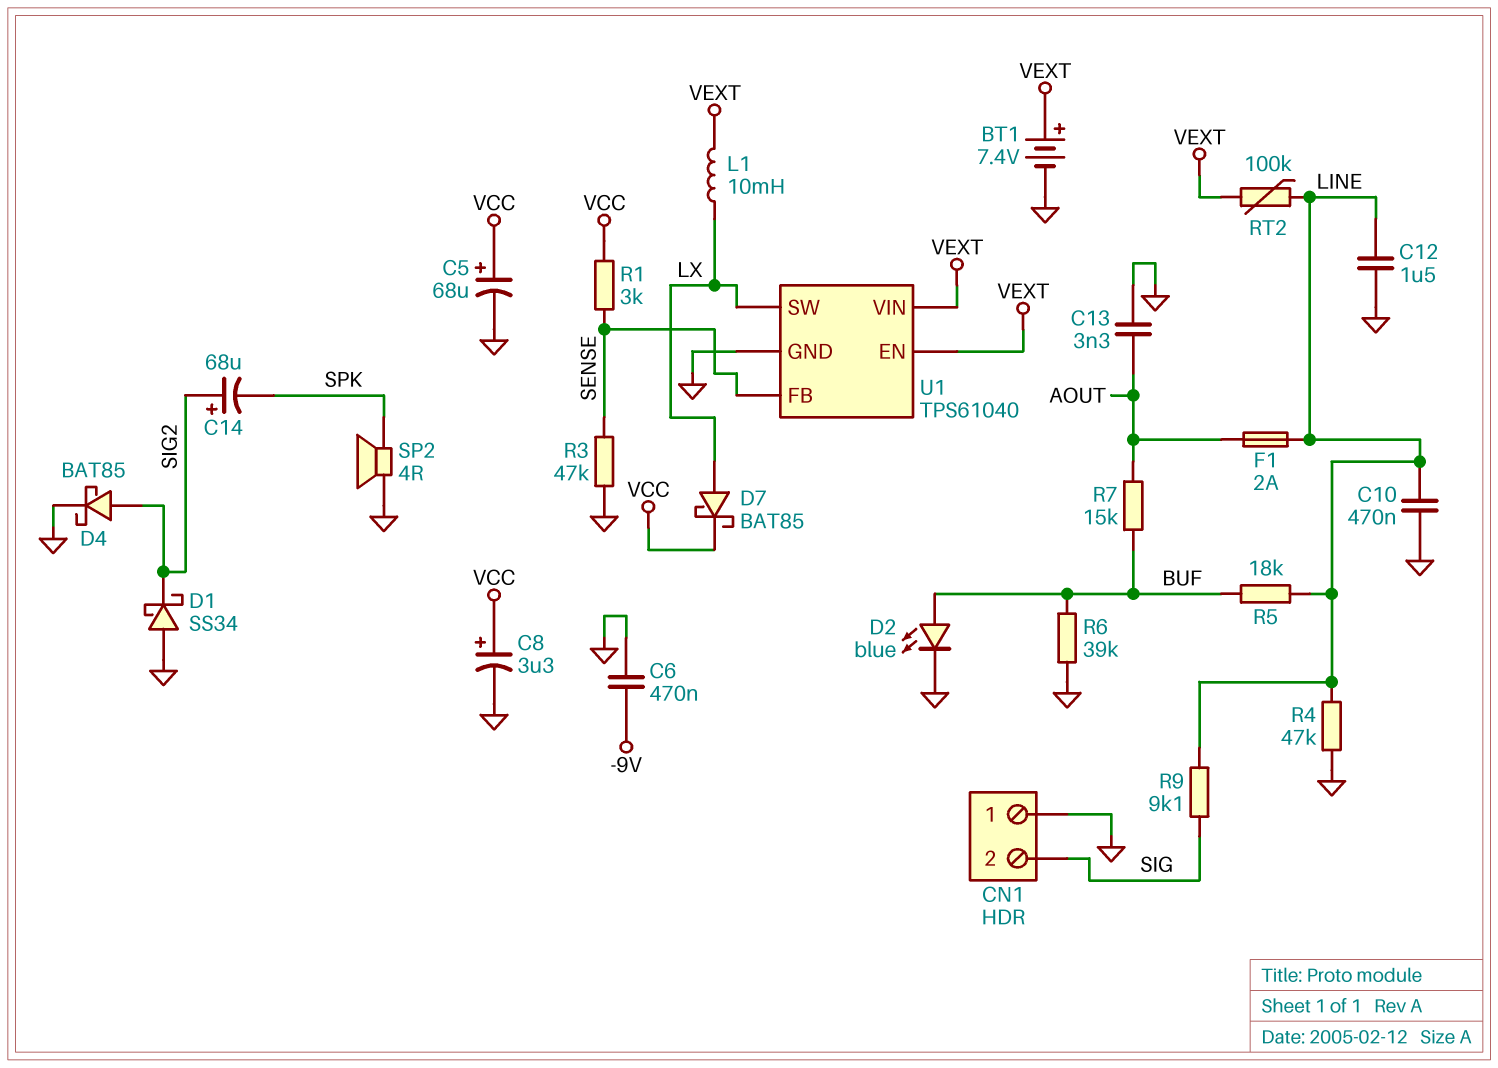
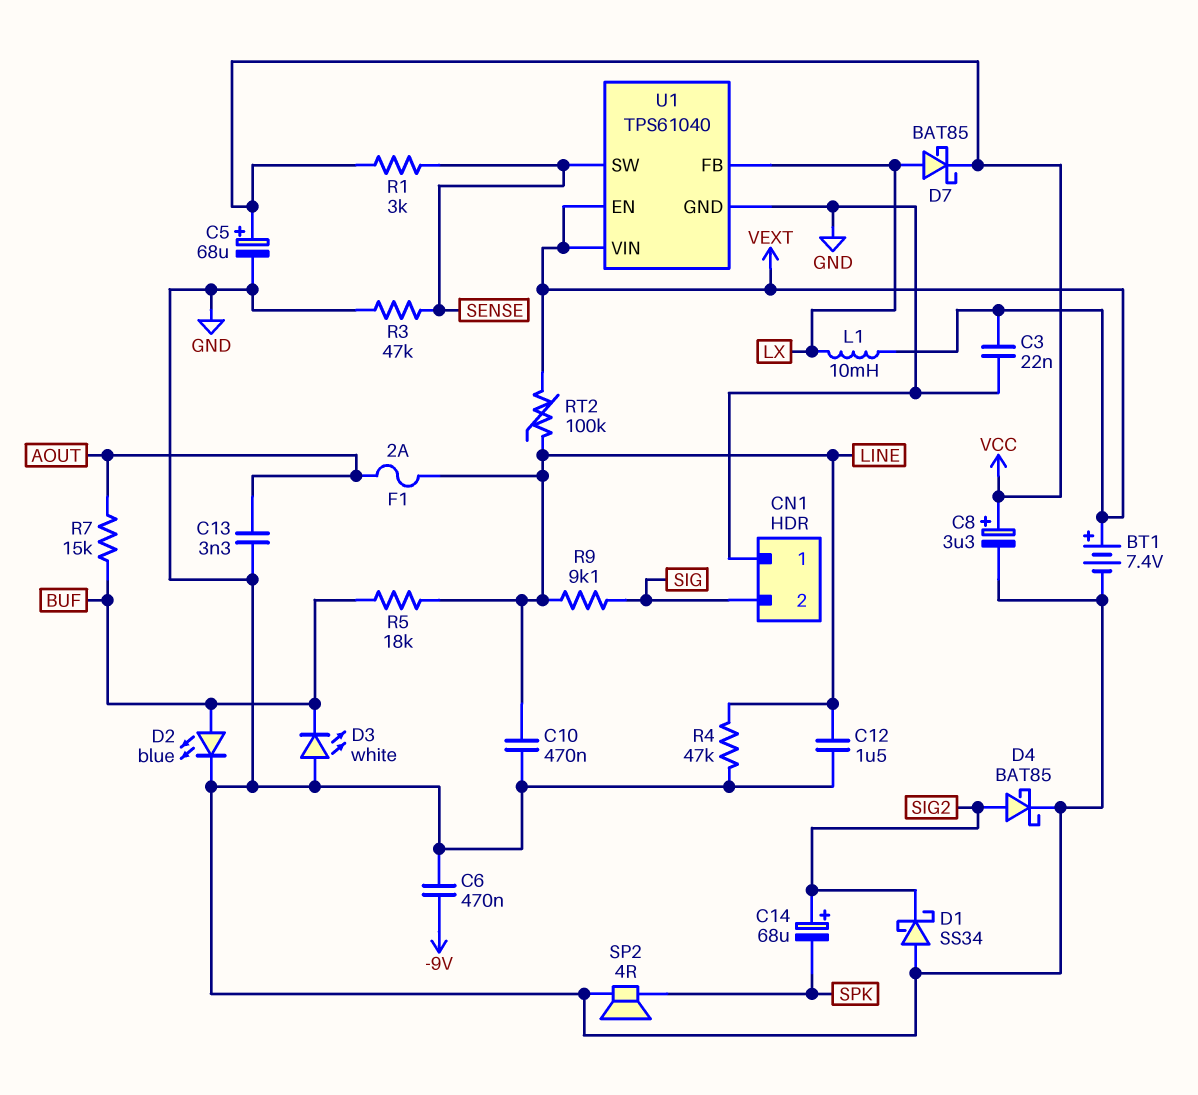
C3: none -> 22nF (GND, VEXT)
D3: none -> LED white (A GND, K BUF)
R6: 39k (BUF, GND) -> none
U1 pin FB: SENSE -> LX
U1 pin SW: LX -> SENSE

